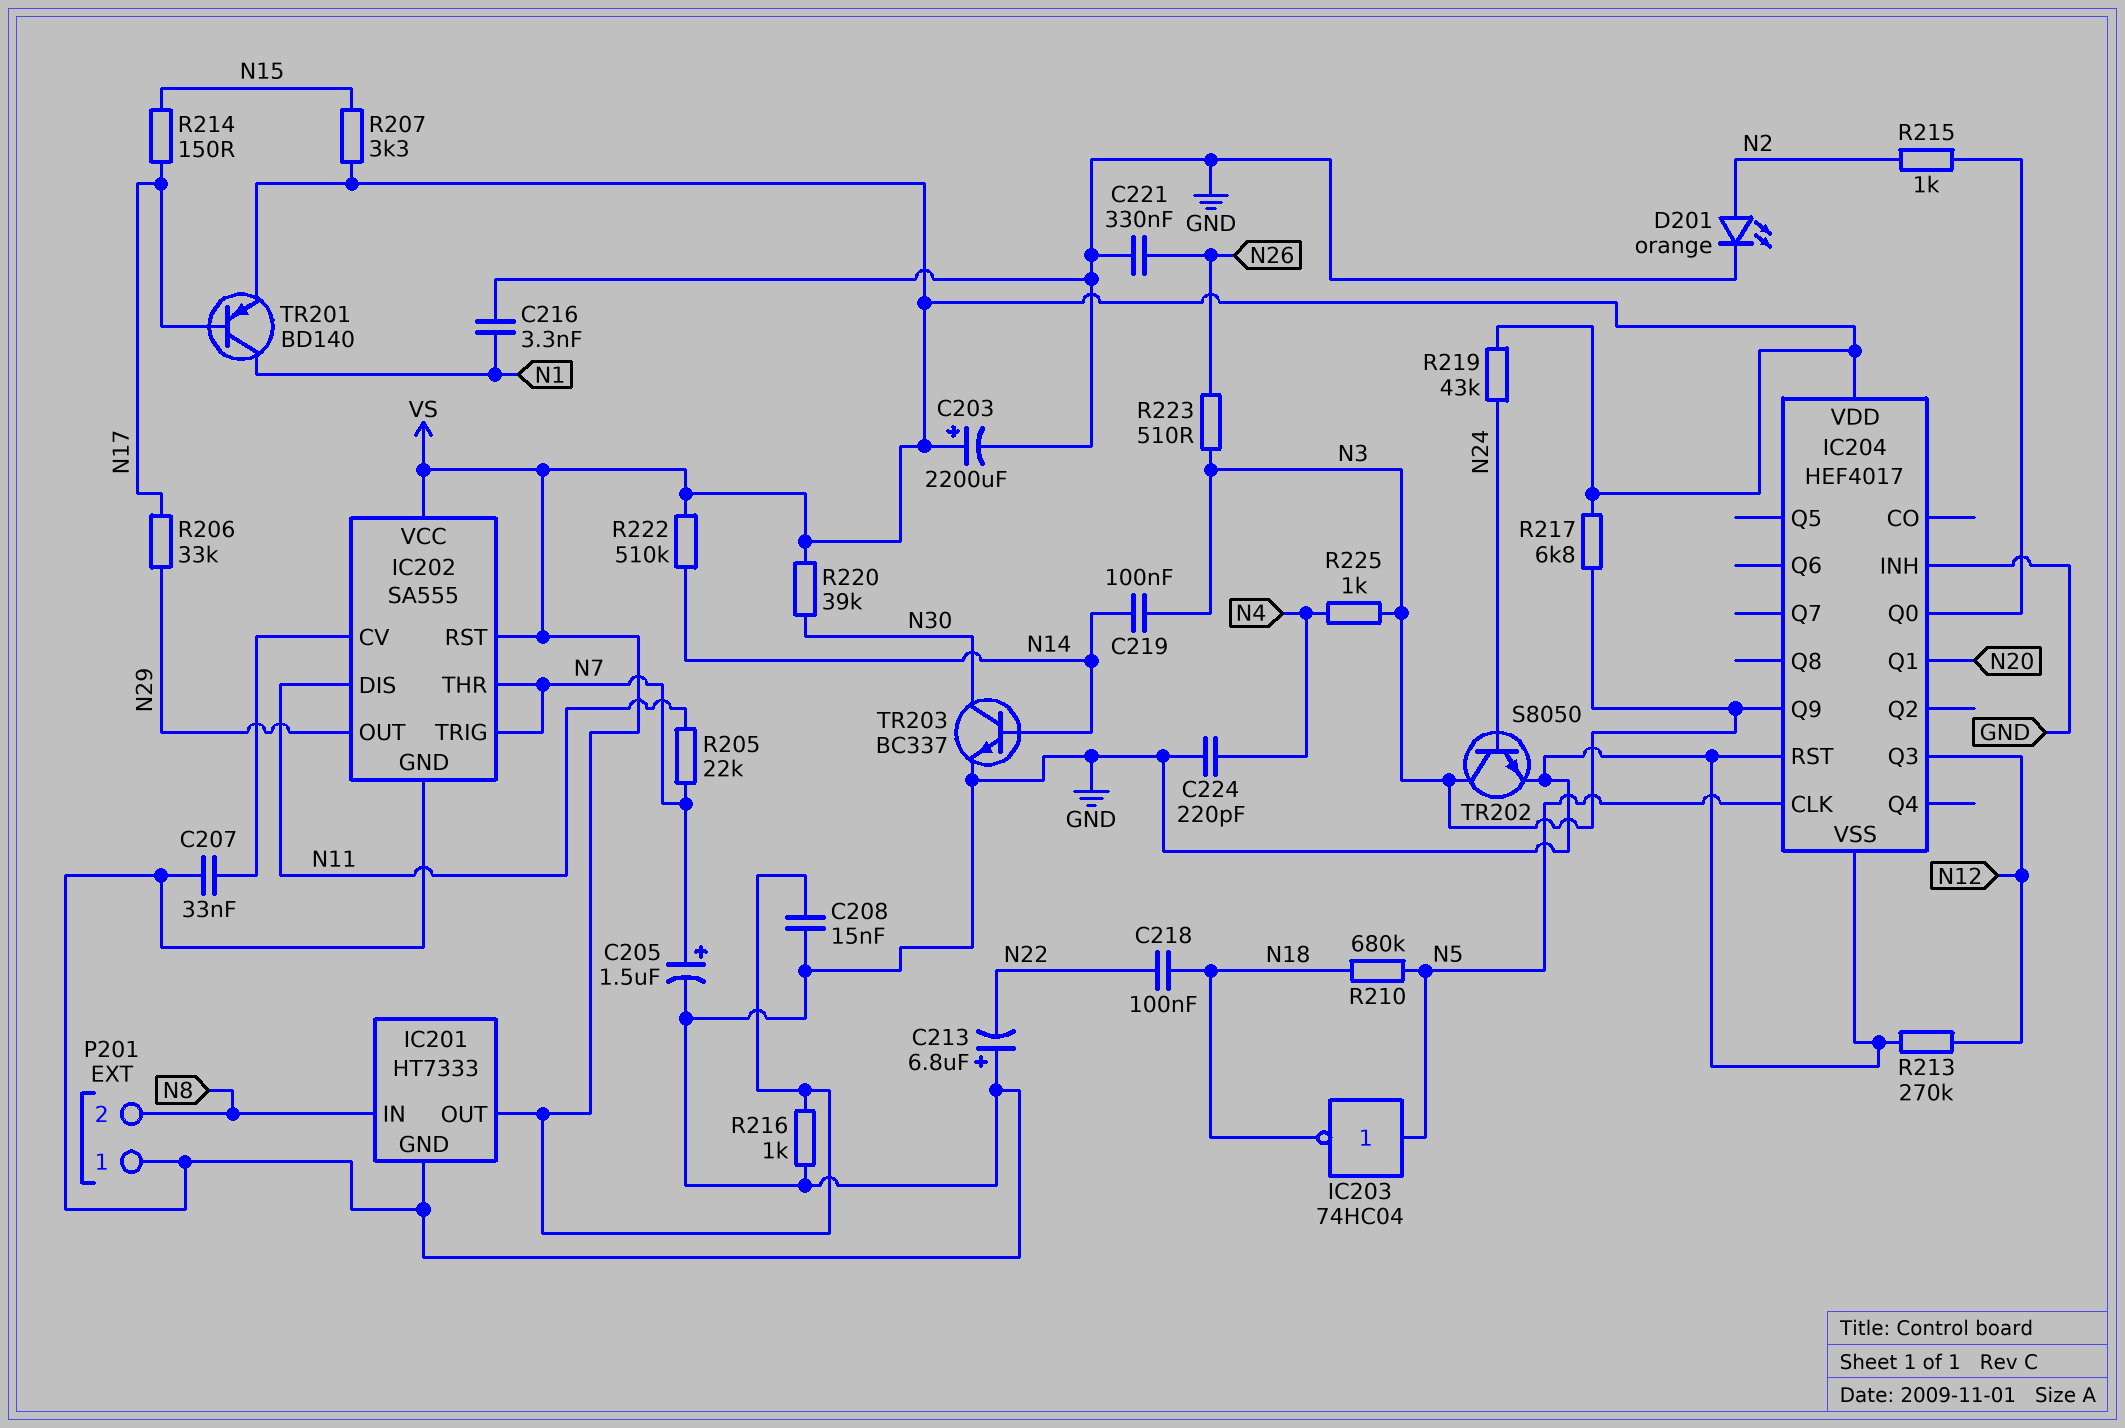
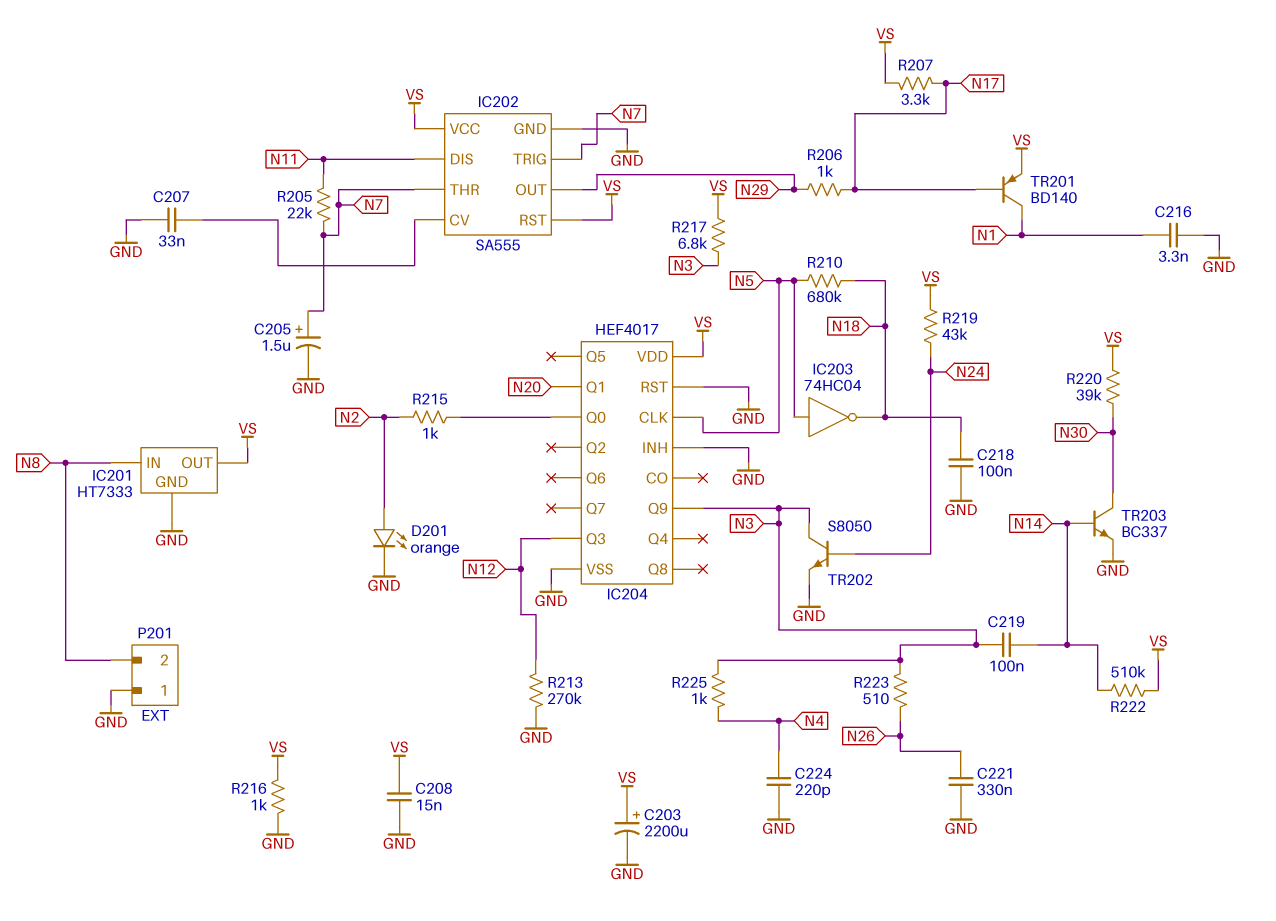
C213: 6.8uF (plus GND, minus N22) -> none
C218: 100nF (N18, N22) -> 100nF (GND, N18)
R206: 33k (N17, N29) -> 1k (N17, N29)
R207: 3.3k (N15, VS) -> 3.3k (N17, VS)
R214: 150 (N15, N17) -> none

